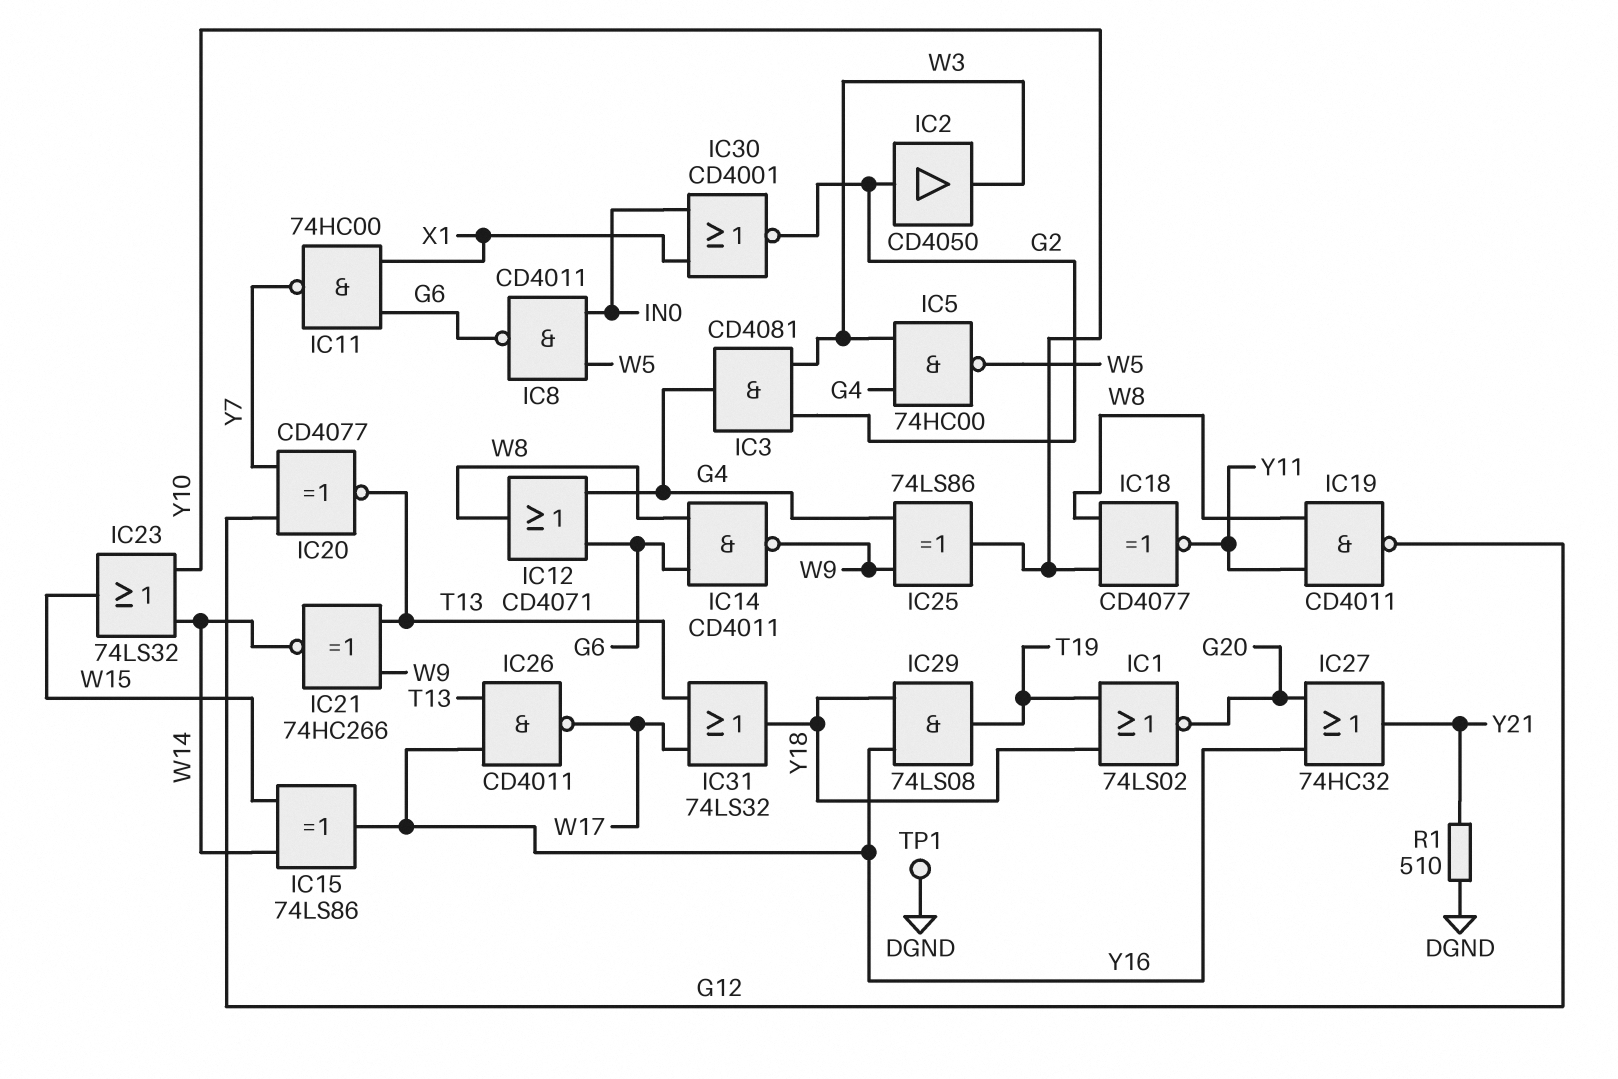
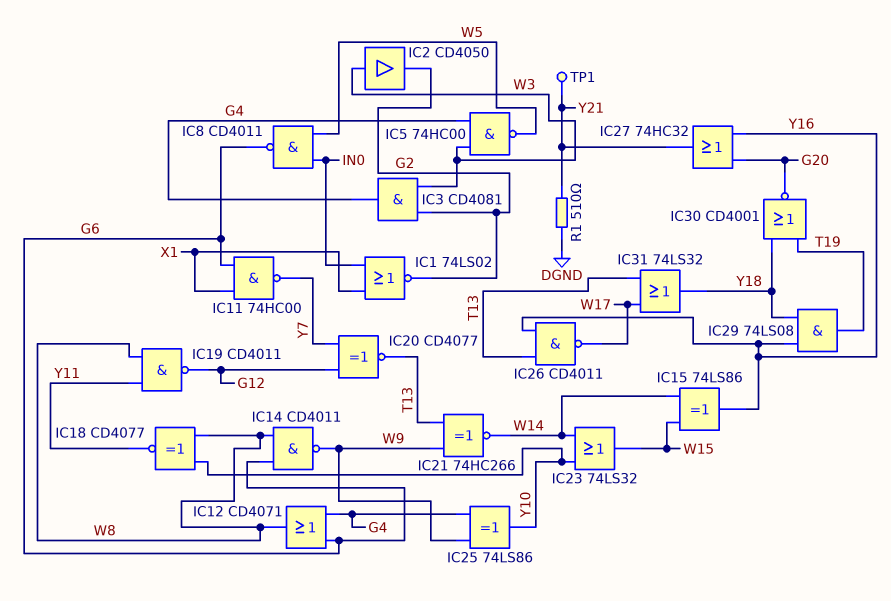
IC1: NOR 74LS02 (in T19, in Y18, out G20) -> NOR 74LS02 (in IN0, in X1, out G2)
IC2: buffer CD4050 (in G2, out W3) -> buffer CD4050 (in W3, out G2)
IC30: NOR CD4001 (in IN0, in X1, out G2) -> NOR CD4001 (in T19, in Y18, out G20)
TP1: test point (DGND) -> test point (Y21)

